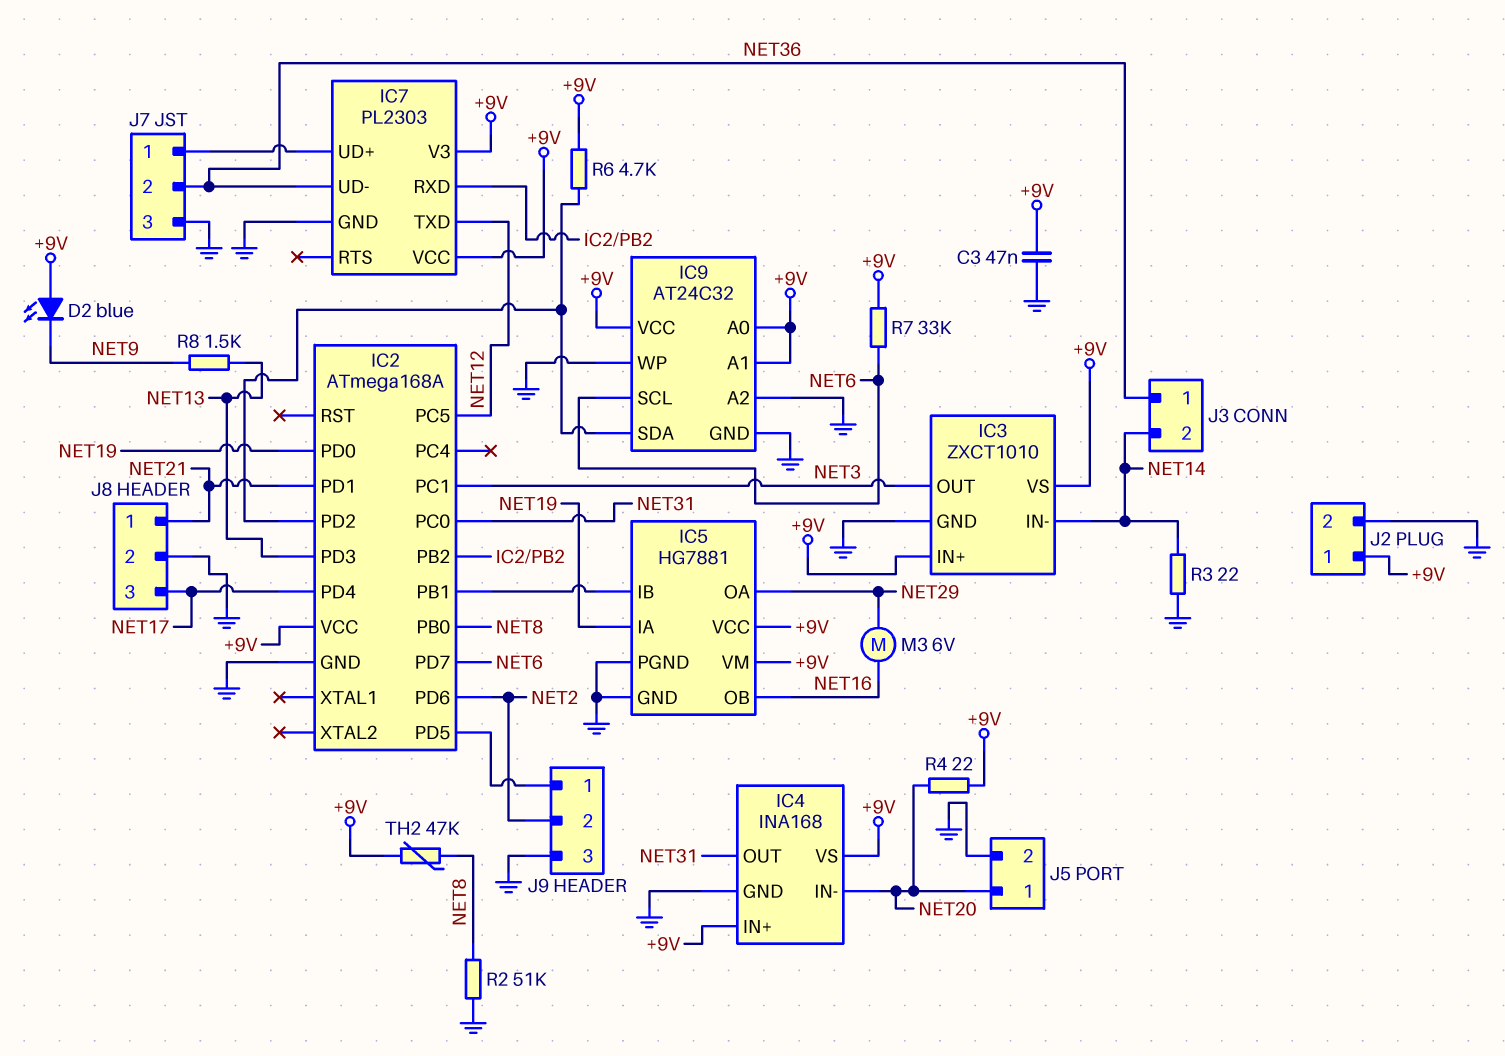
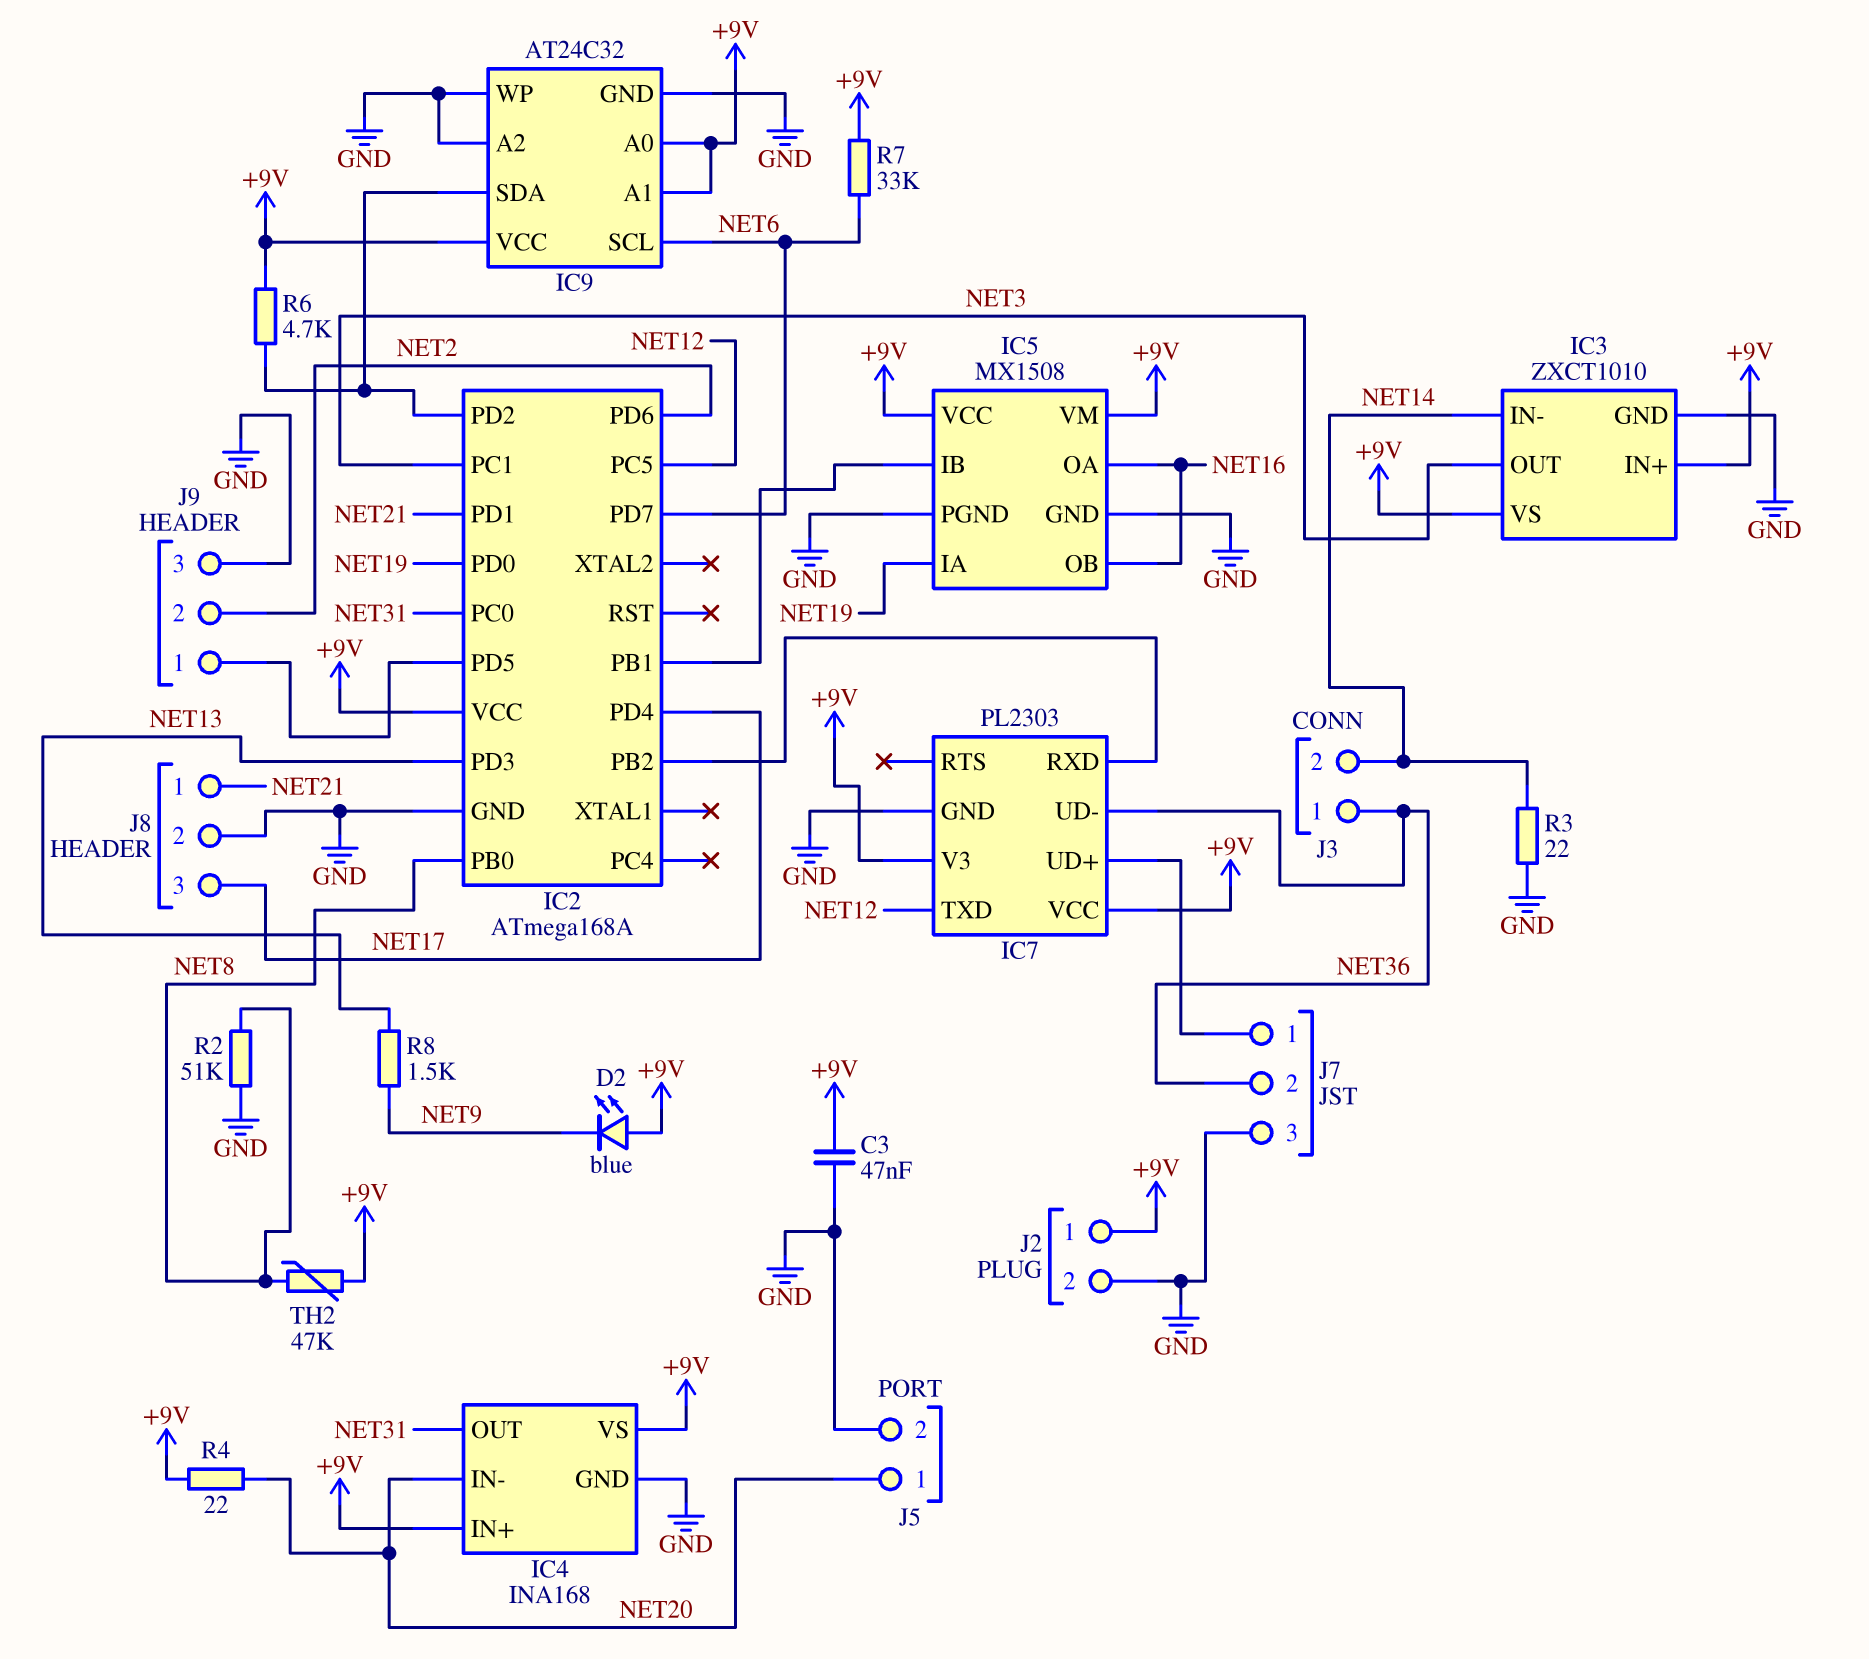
IC5: HG7881 -> MX1508
IC5 pin OA: NET29 -> NET16
M3: motor 6V (NET16, NET29) -> none

